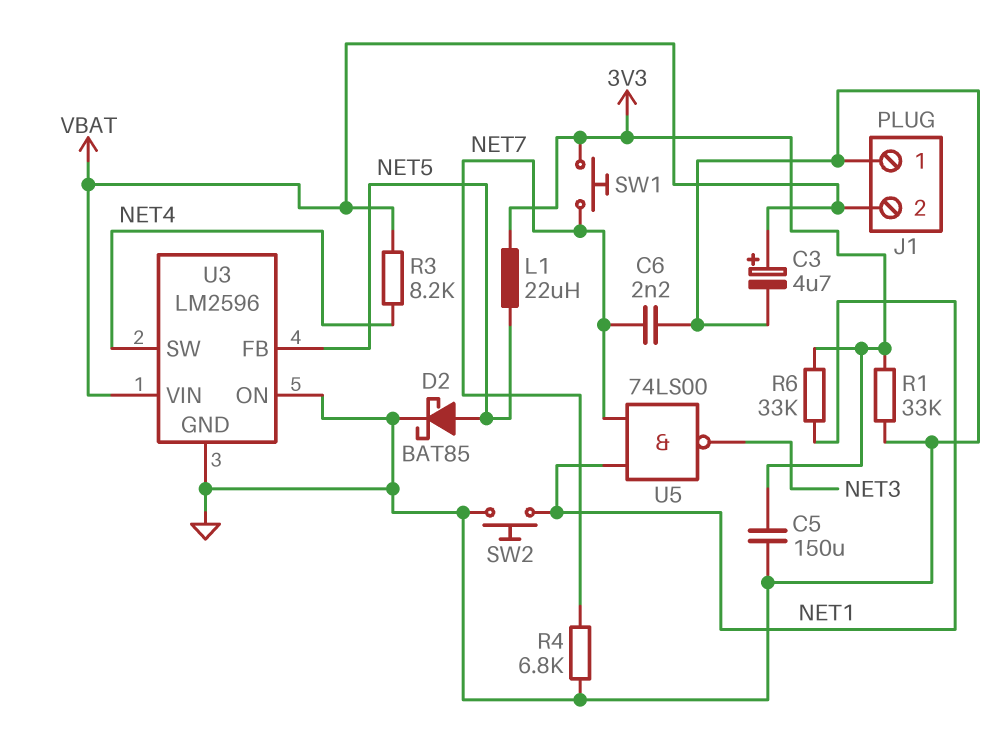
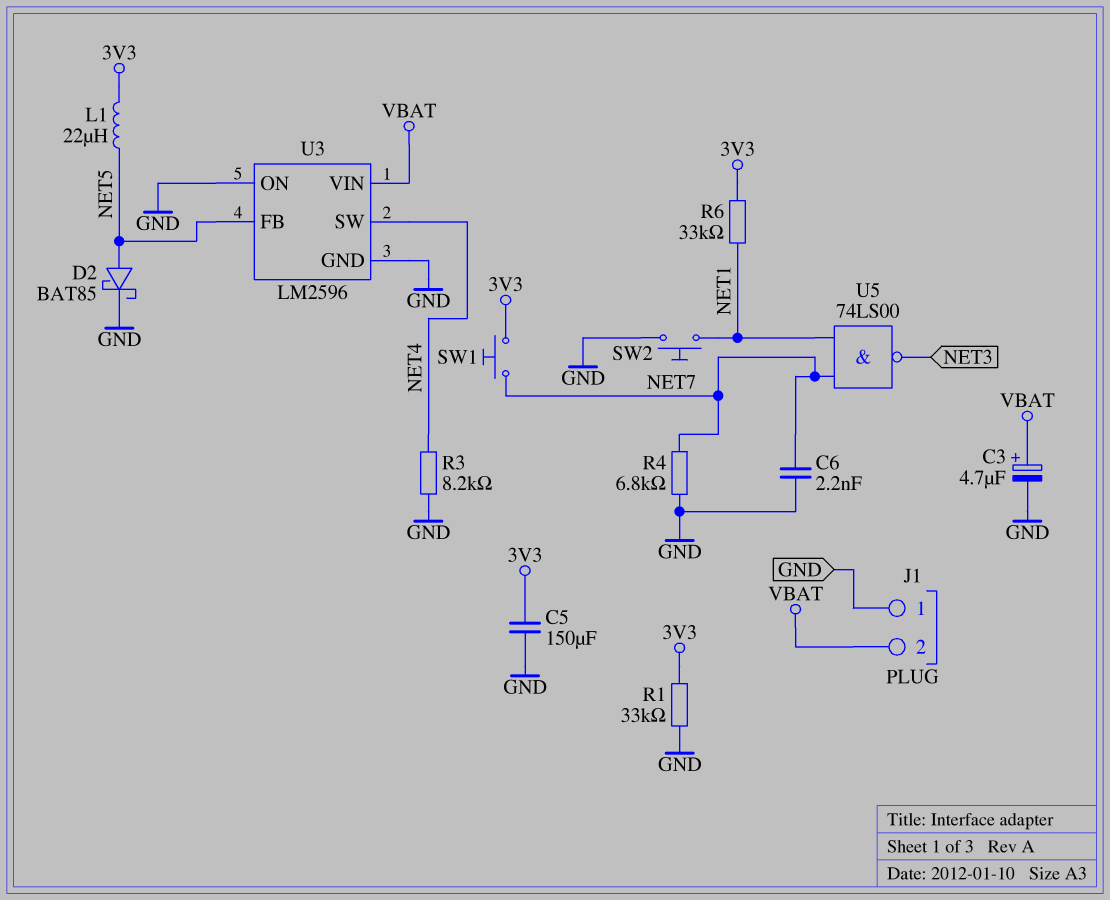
R3: 8.2k (NET4, VBAT) -> 8.2k (GND, NET4)

